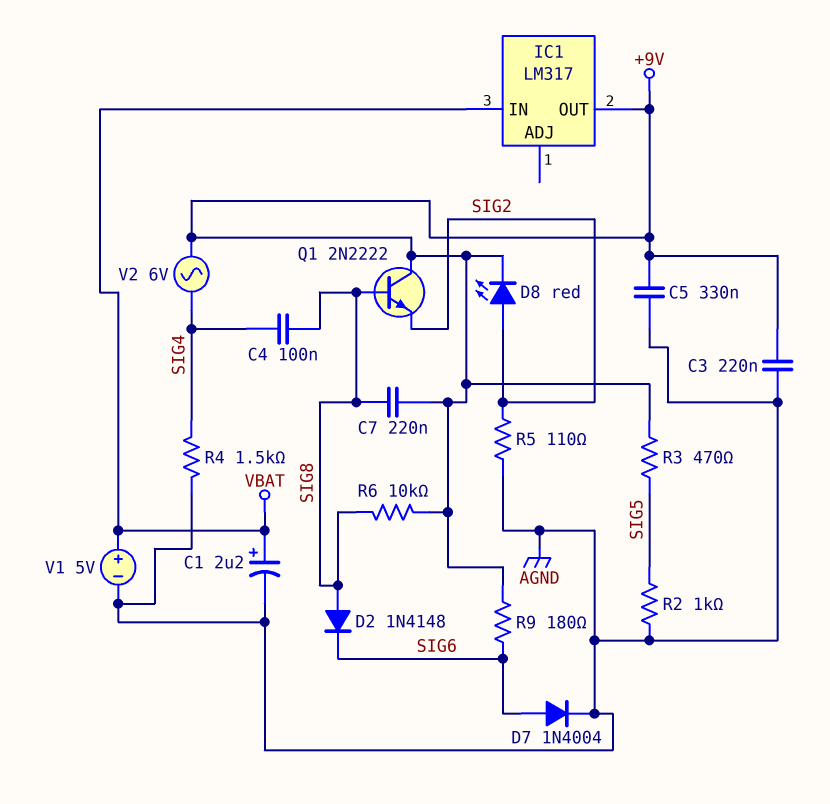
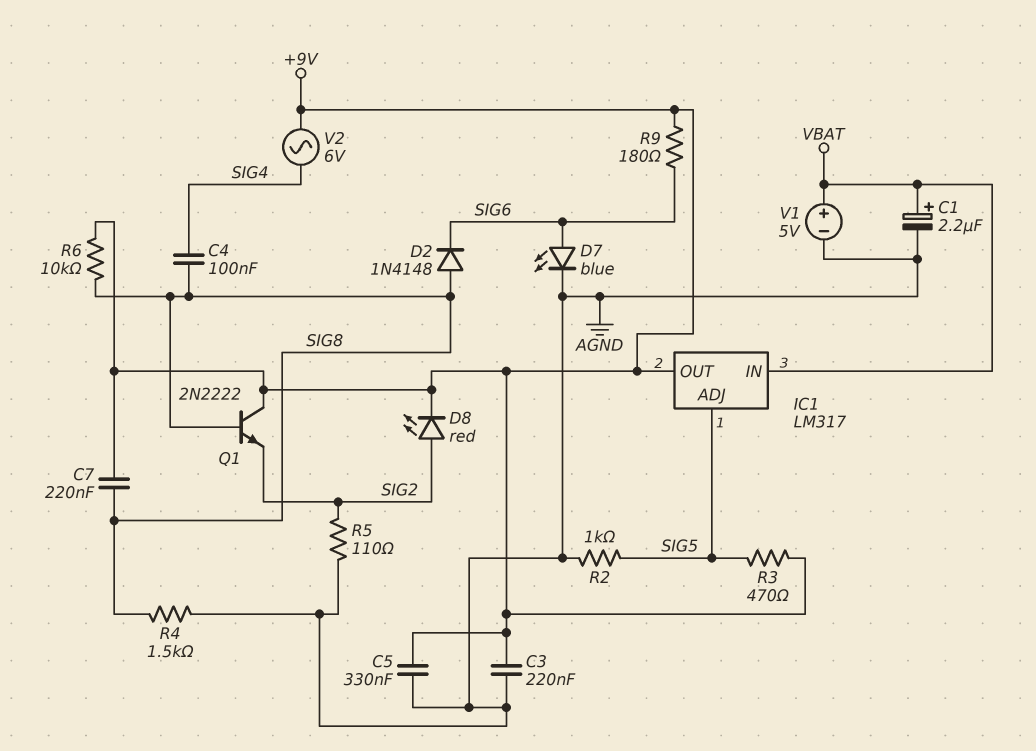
D7: diode 1N4004 (A SIG6, K AGND) -> LED blue (A SIG6, K AGND)
IC1 pin ADJ: none -> SIG5
R4: 1.5k (AGND, SIG4) -> 1.5k (AGND, SIG8)

